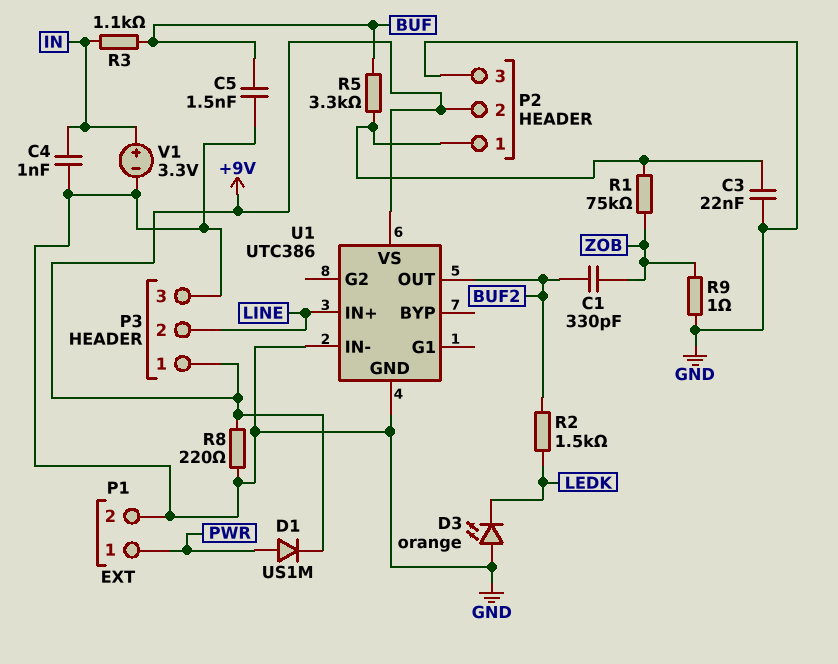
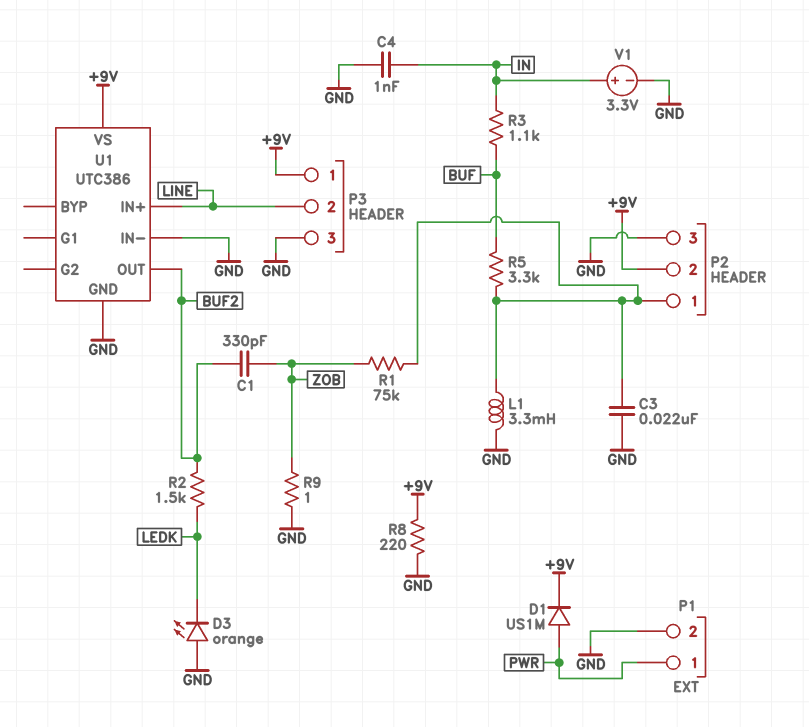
C5: 1.5nF (BUF, GND) -> none
L1: none -> 3.3mH (GND, P2/1)

